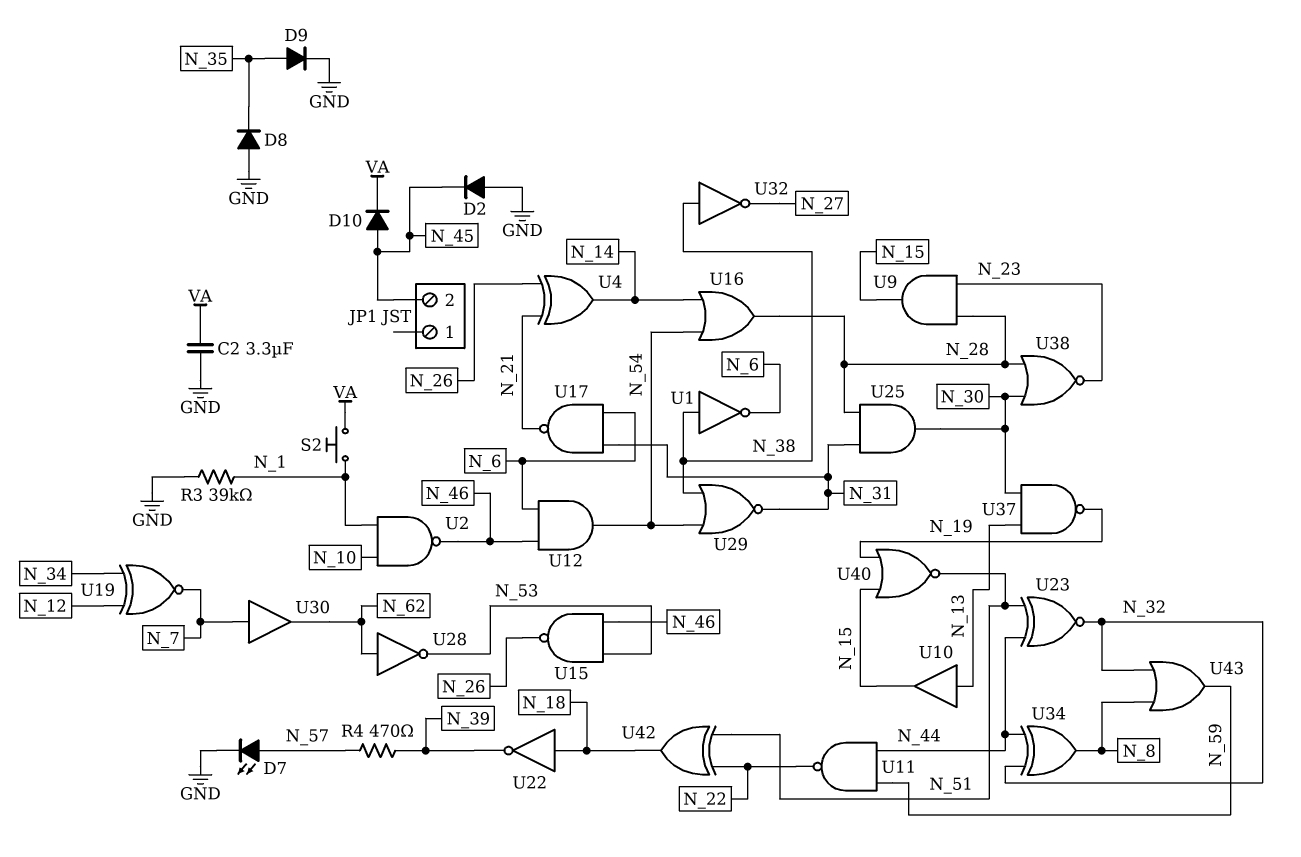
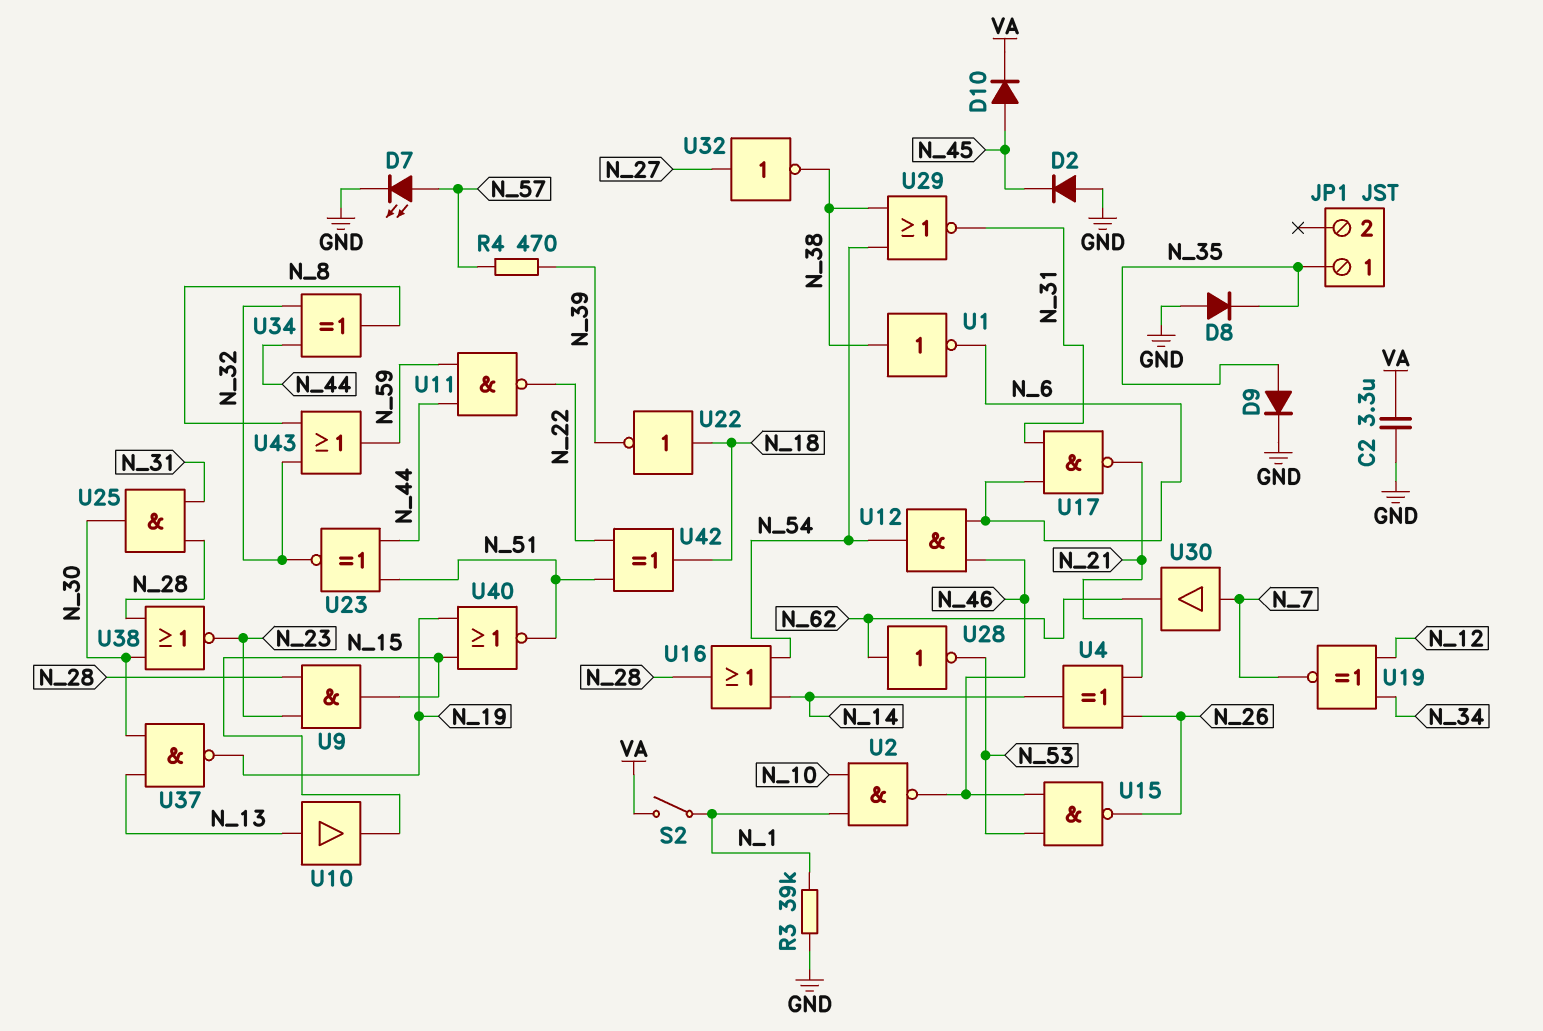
JP1 pin 1: none -> N_35
JP1 pin 2: N_45 -> none
S2: button (N_1, VA) -> switch (N_1, VA)
U32: NOT (in N_38, out N_27) -> NOT (in N_27, out N_38)

